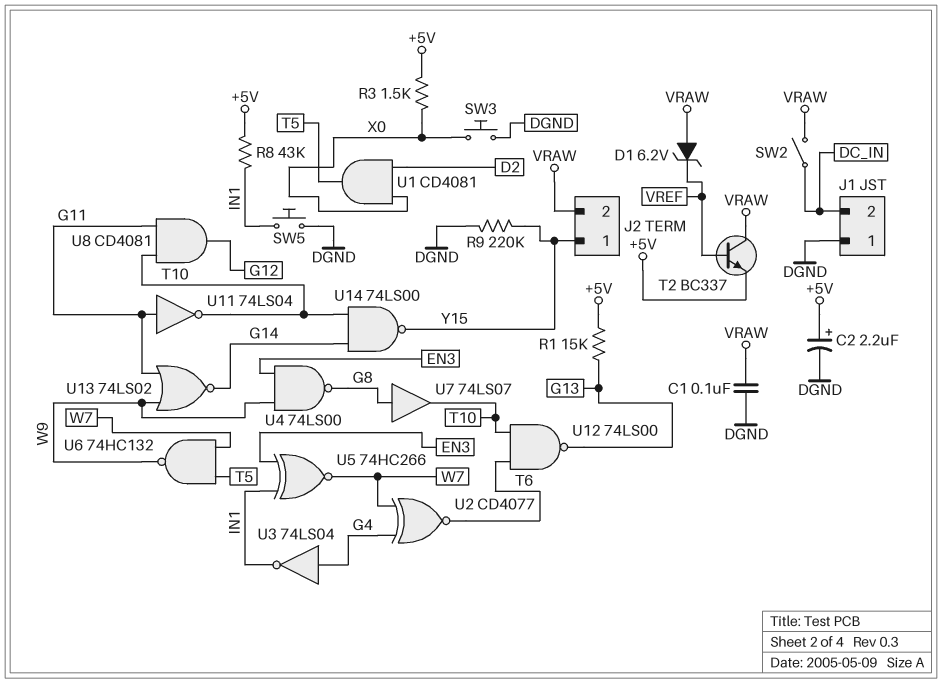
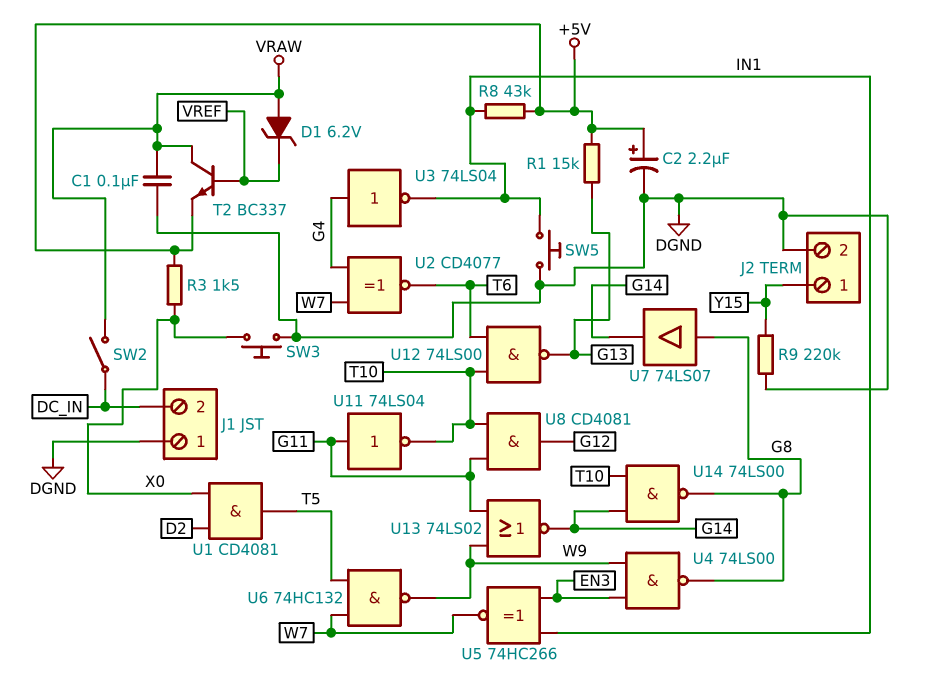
J2 pin 2: VRAW -> DGND
U7: buffer 74LS07 (in G8, out T10) -> buffer 74LS07 (in G8, out G14)
U14: NAND 74LS00 (in G14, in T10, out Y15) -> NAND 74LS00 (in G14, in T10, out G8)

